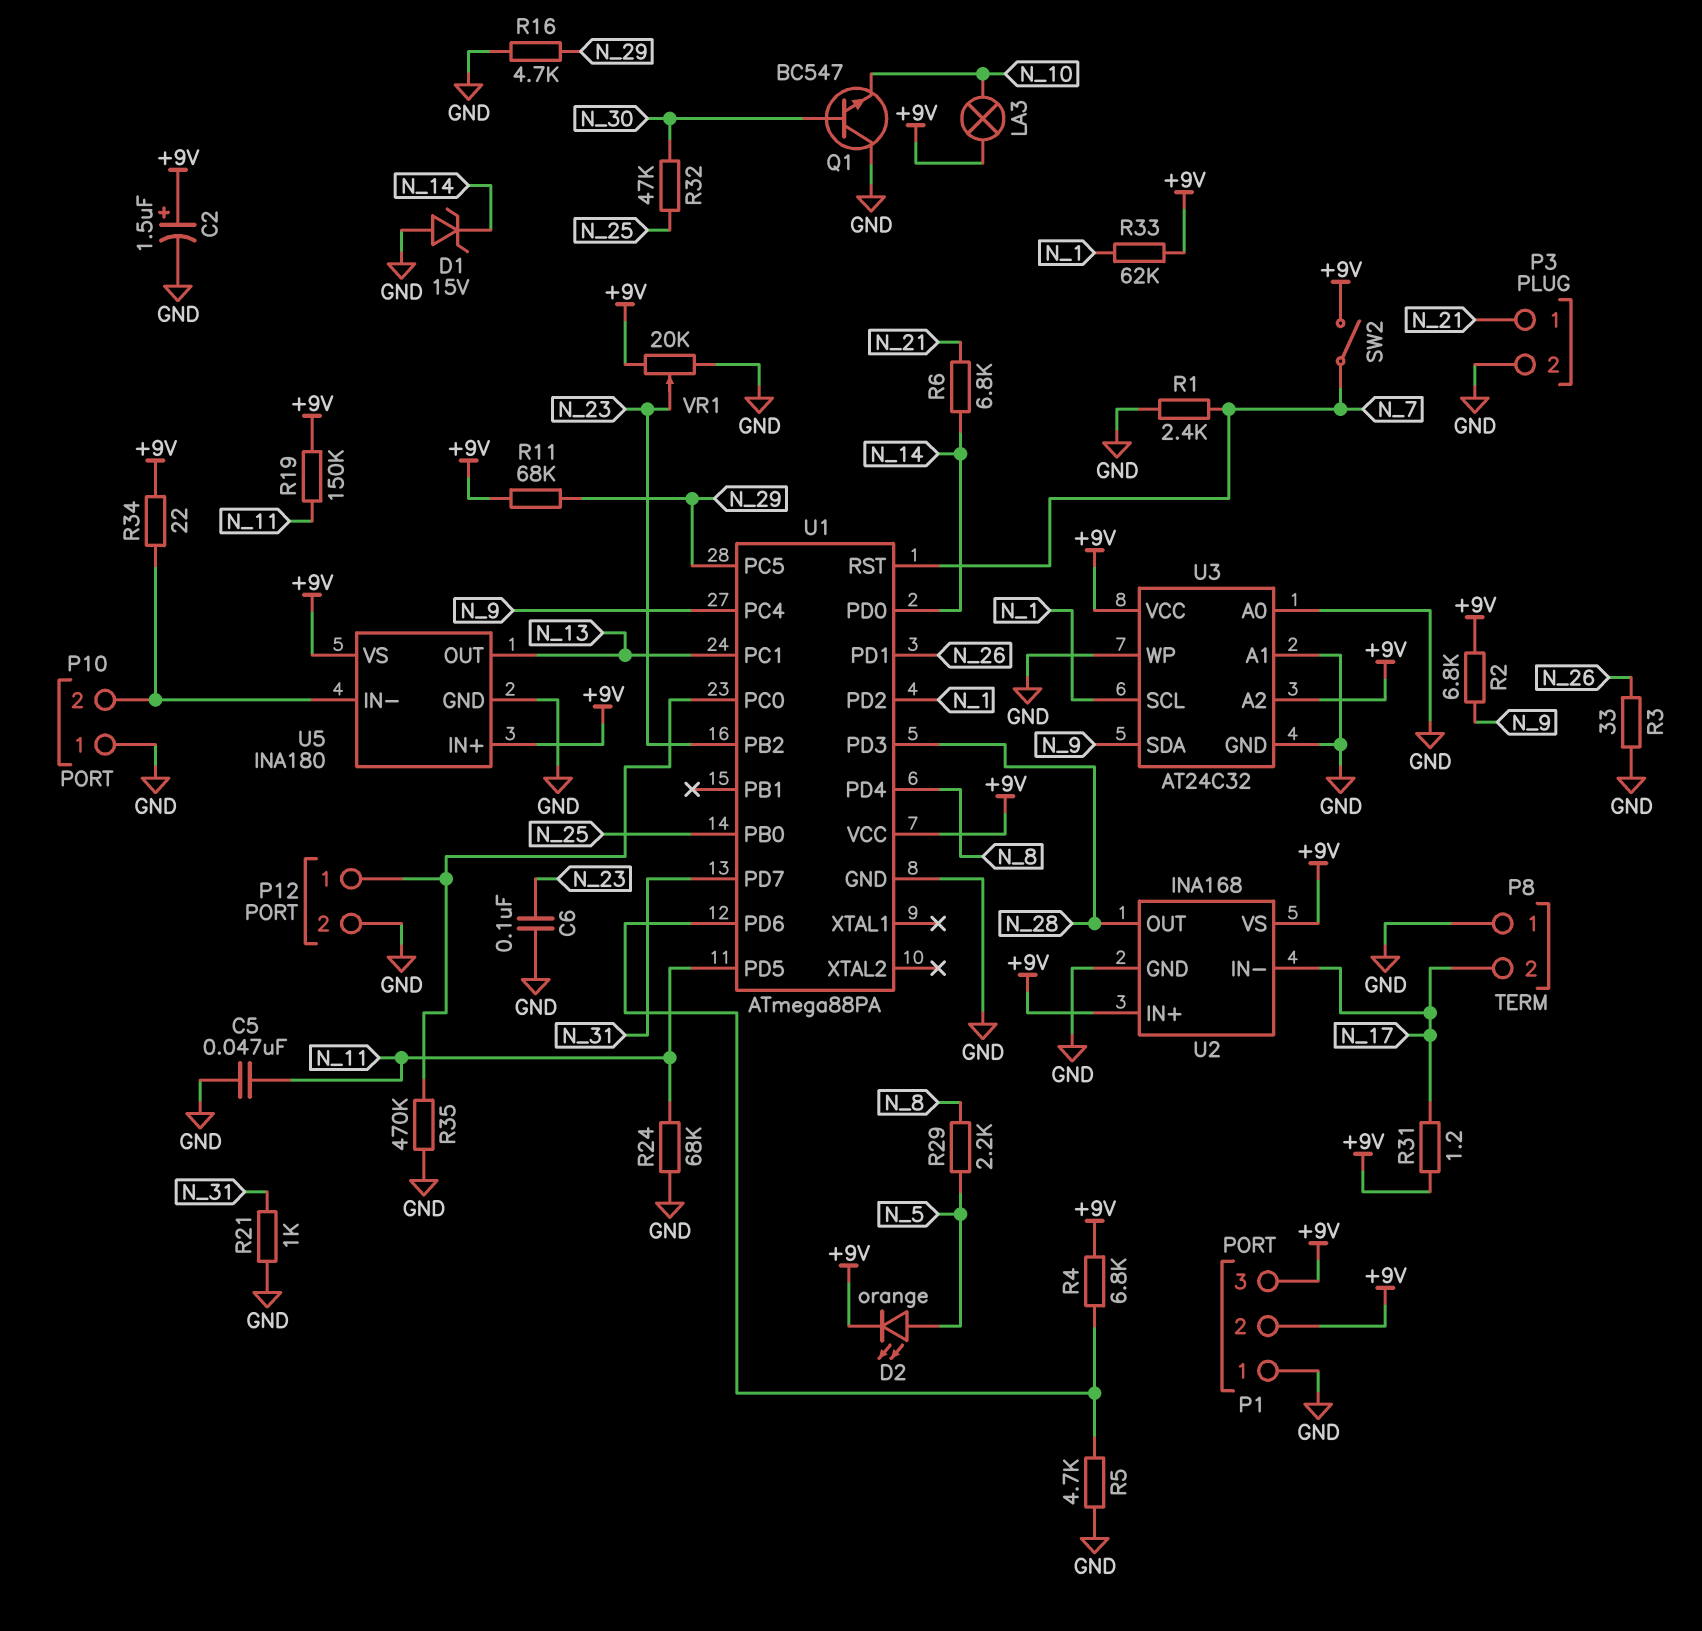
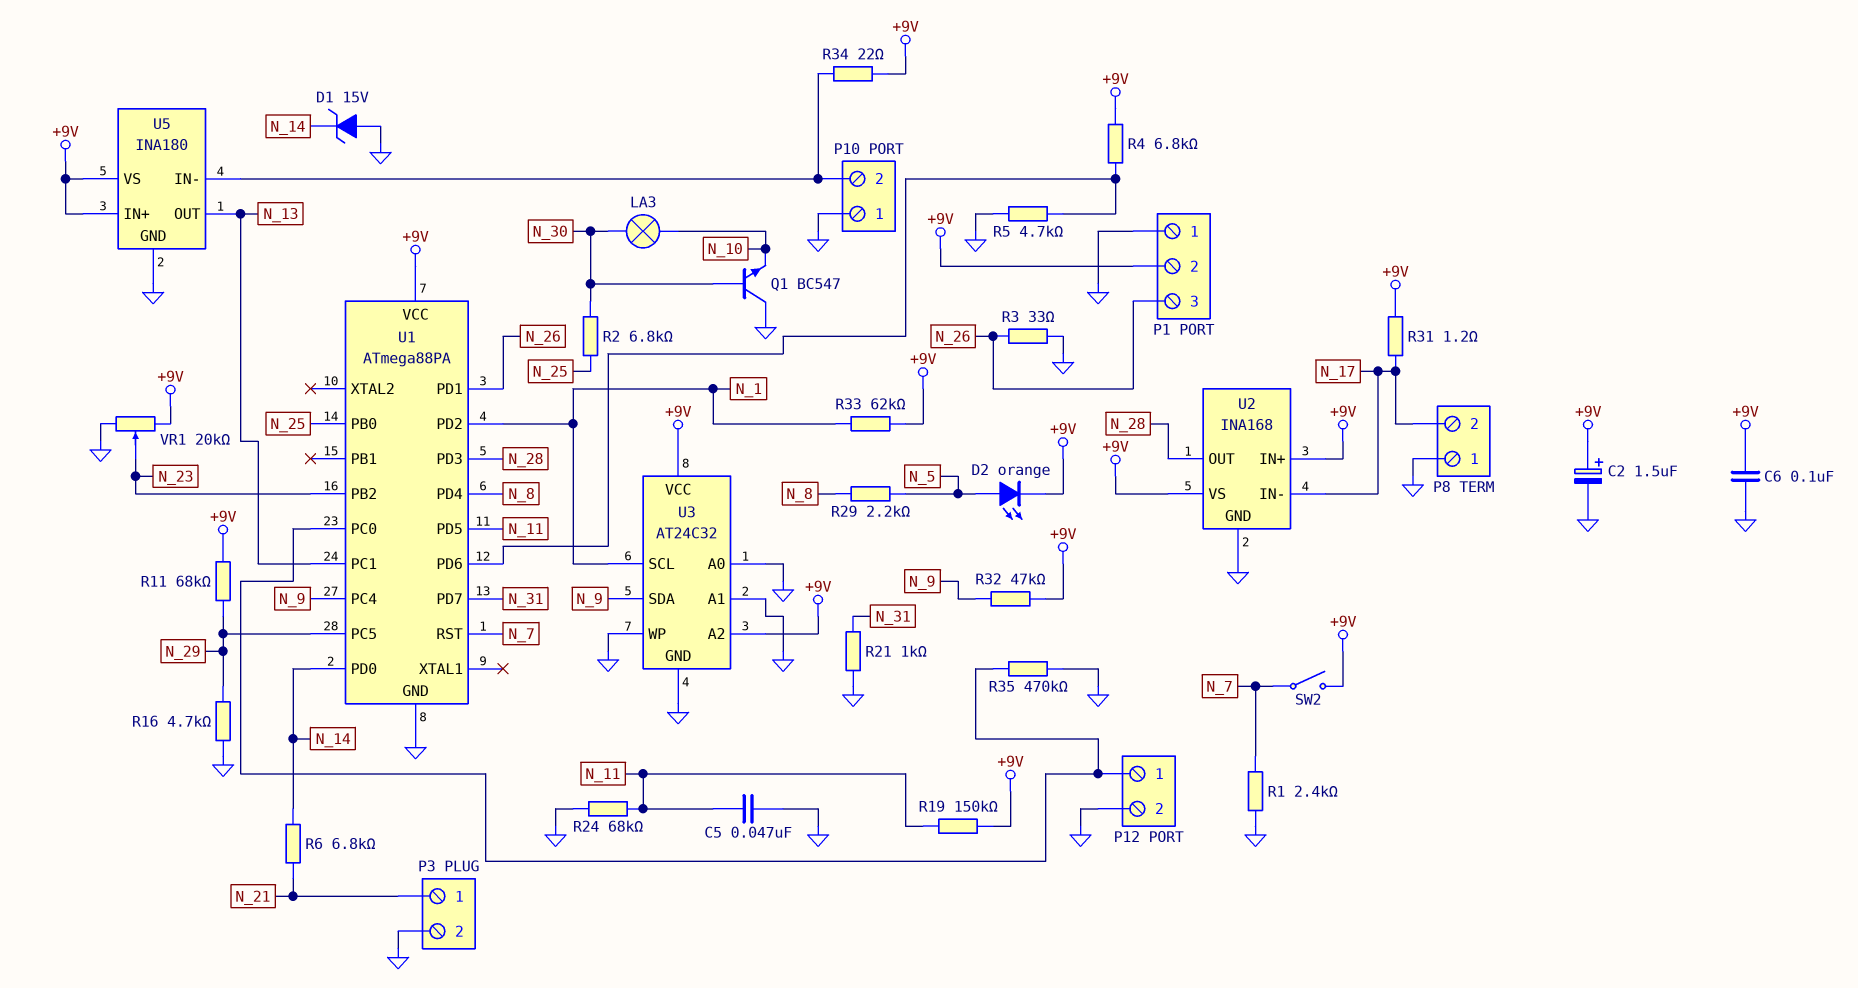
C6: 100nF (GND, N_23) -> 100nF (+9V, GND)
LA3: lamp (+9V, N_10) -> lamp (N_10, N_30)
P1 pin 3: +9V -> N_26
R2: 6.8k (+9V, N_9) -> 6.8k (N_25, N_30)
R32: 47k (N_25, N_30) -> 47k (+9V, N_9)

